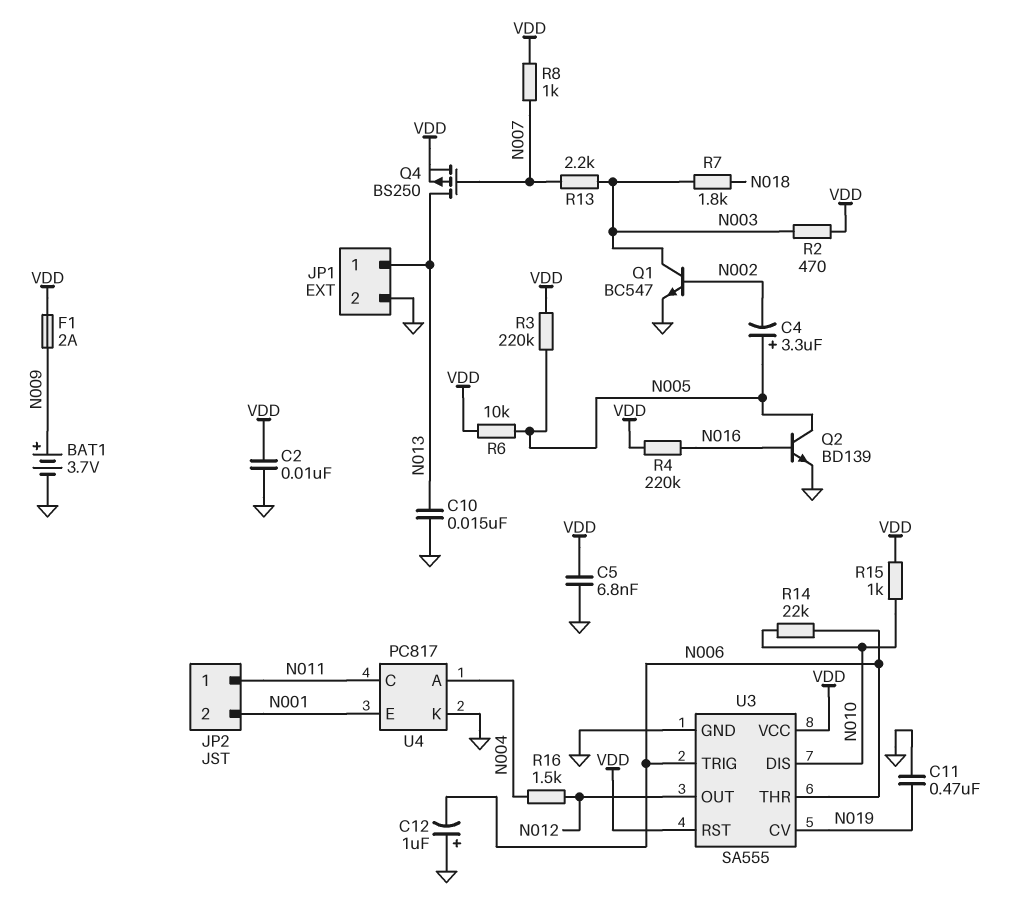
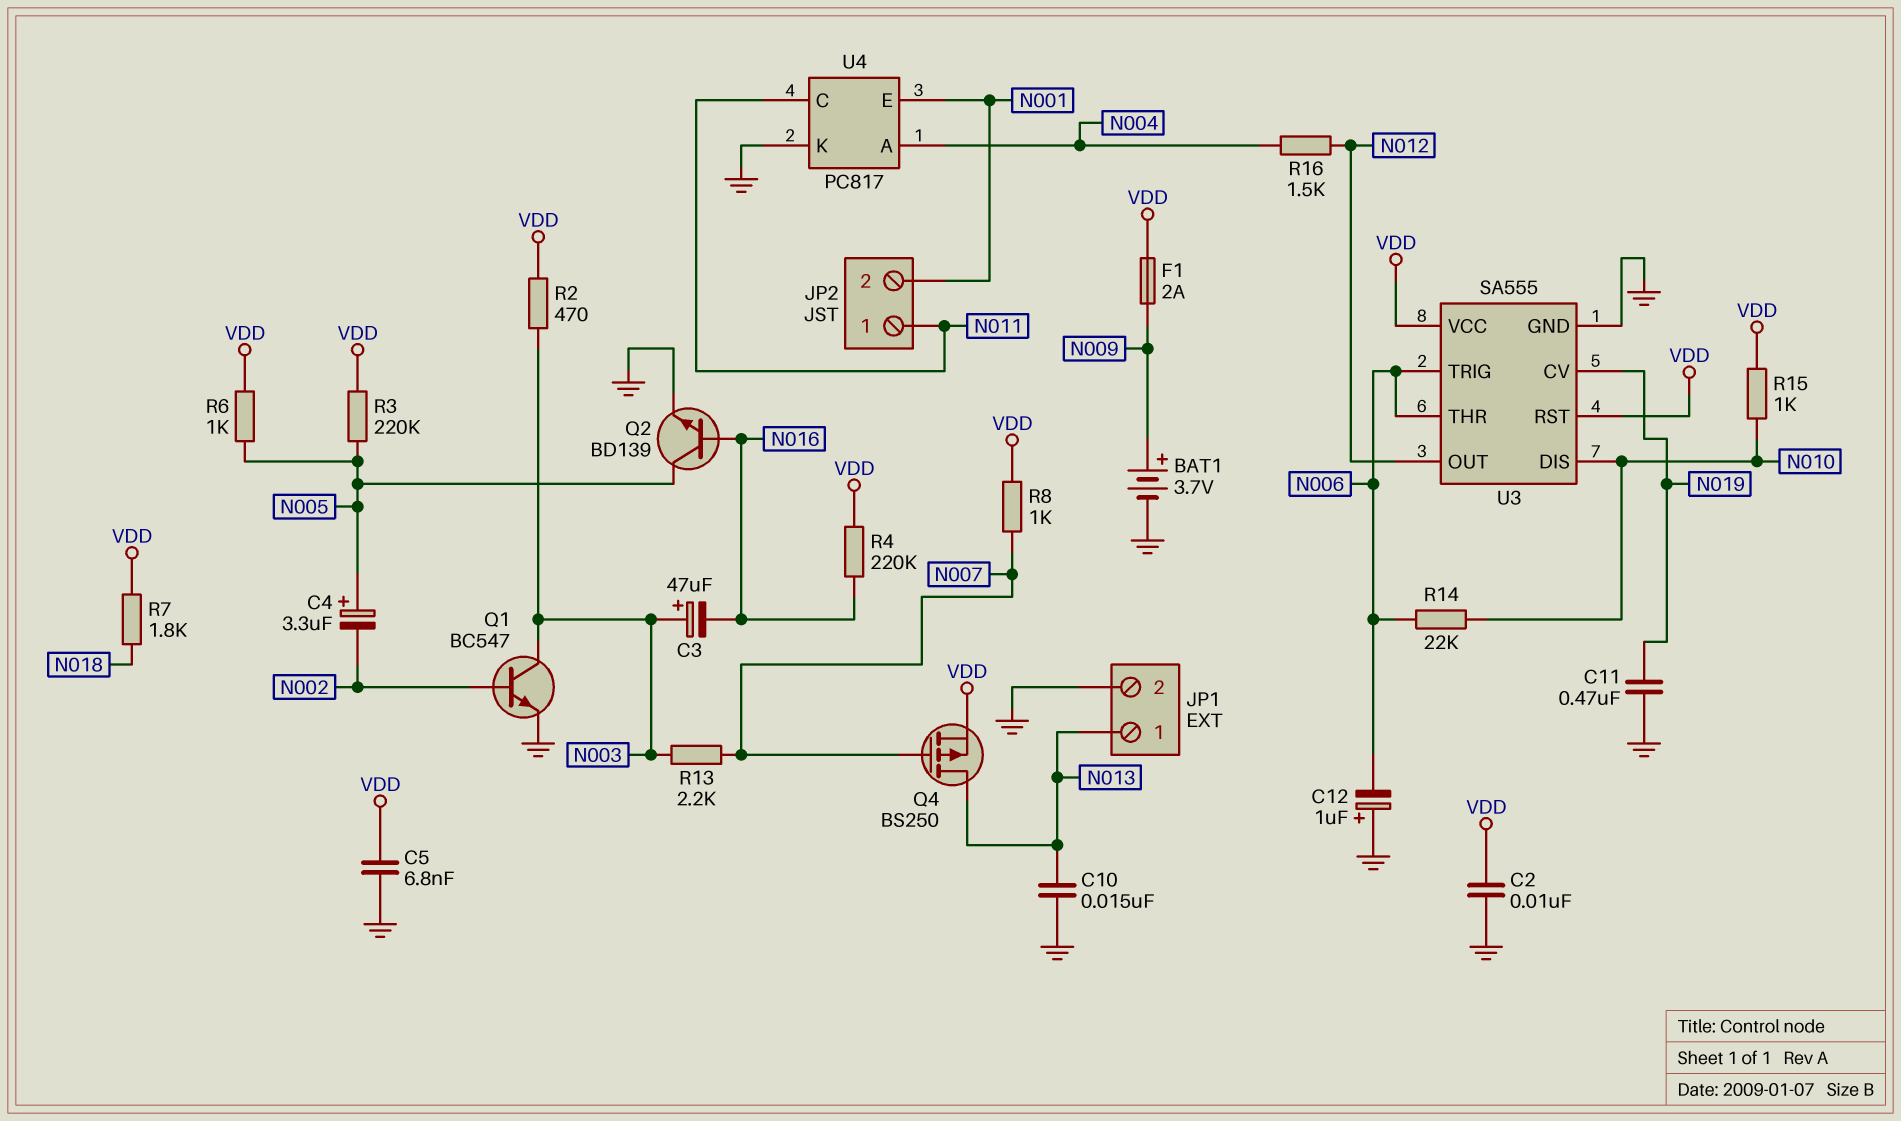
C3: none -> 47uF (plus N003, minus N016)
R6: 10k (N005, VDD) -> 1k (N005, VDD)
R7: 1.8k (N003, N018) -> 1.8k (N018, VDD)

